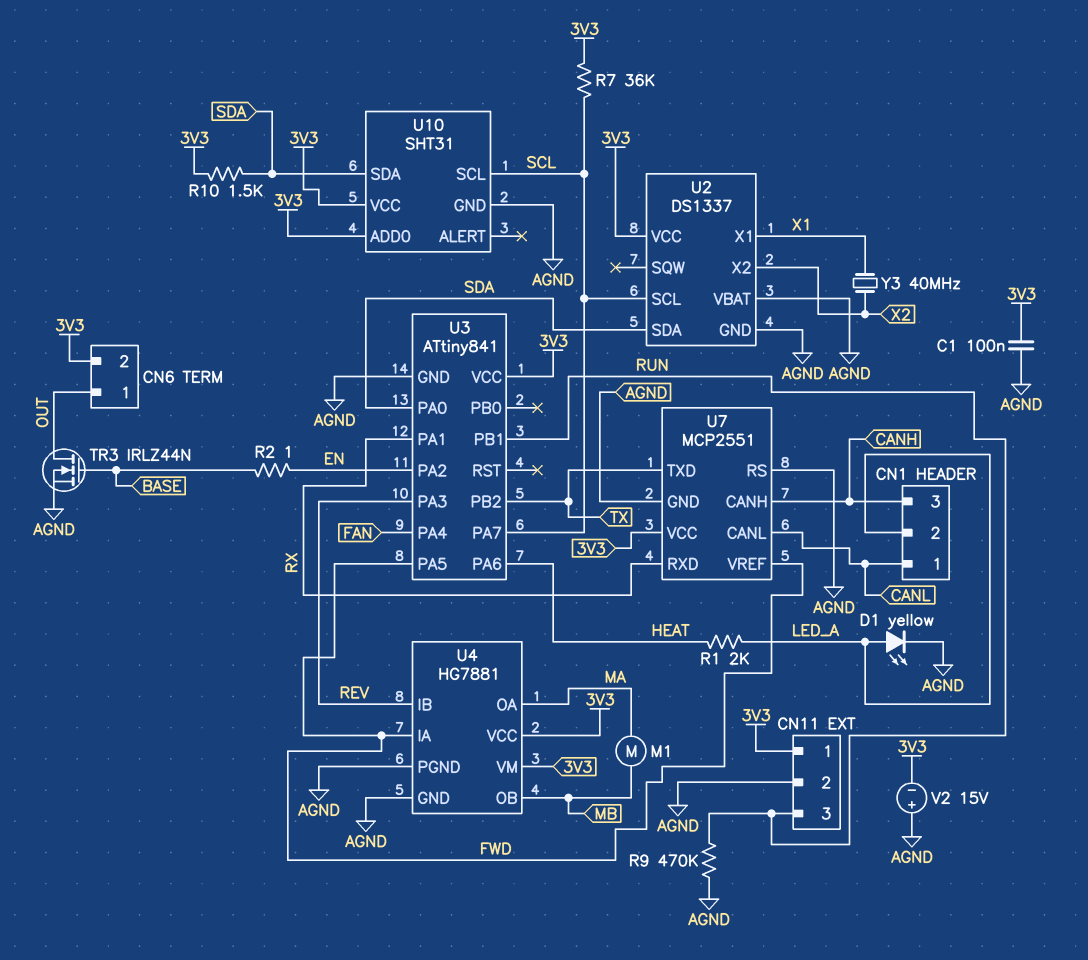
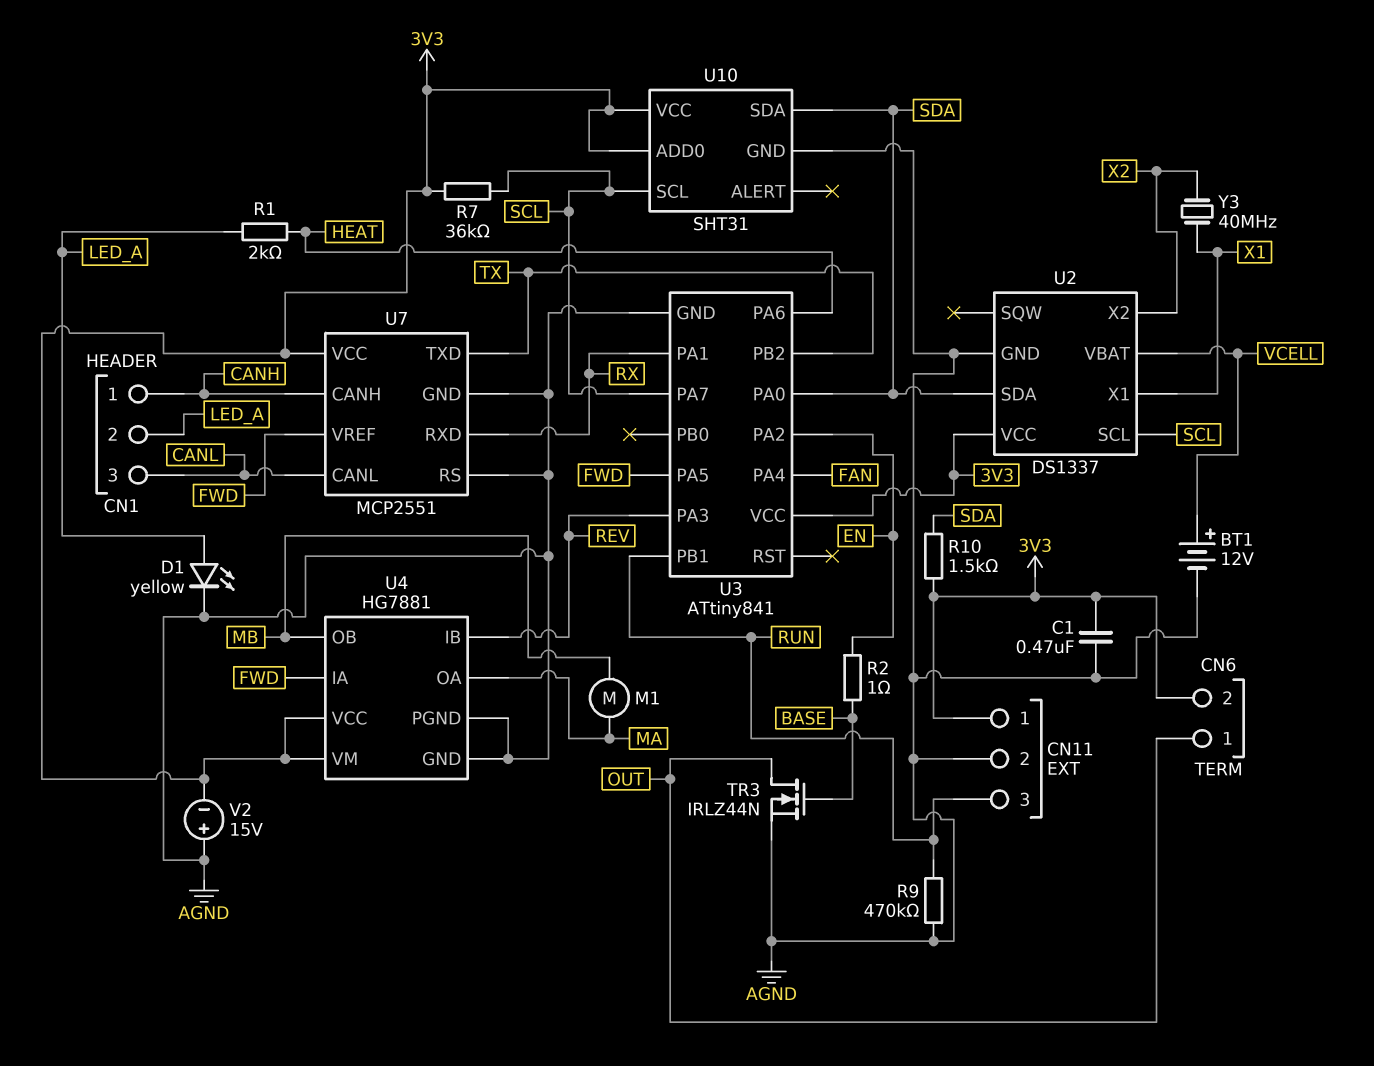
BT1: none -> 12V (plus VCELL, minus AGND)
C1: 100nF (3V3, AGND) -> 470nF (3V3, AGND)
CN1 pin 1: CANL -> CANH
CN1 pin 3: CANH -> CANL
U2 pin VBAT: AGND -> VCELL

